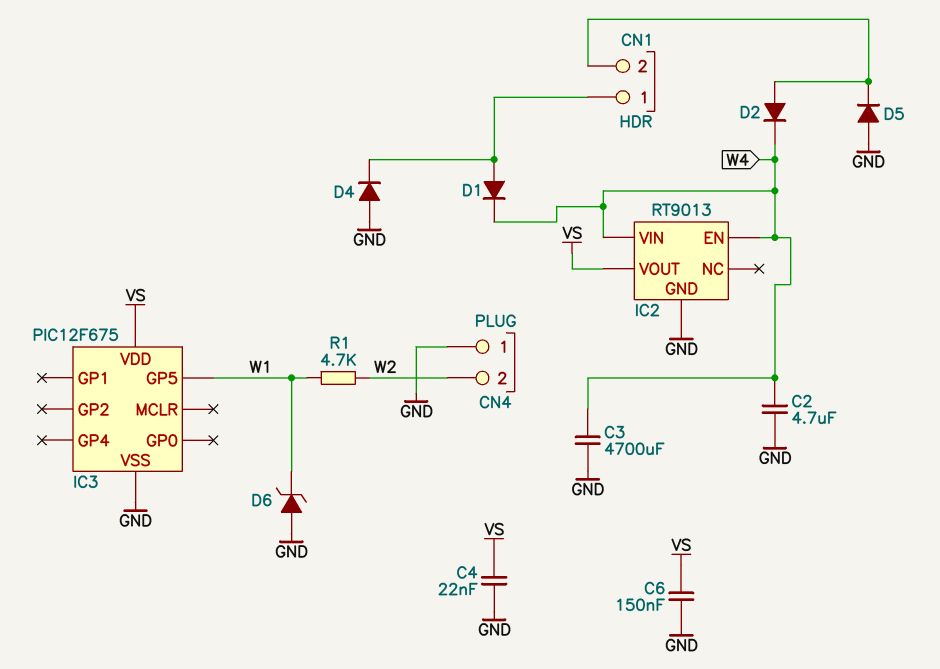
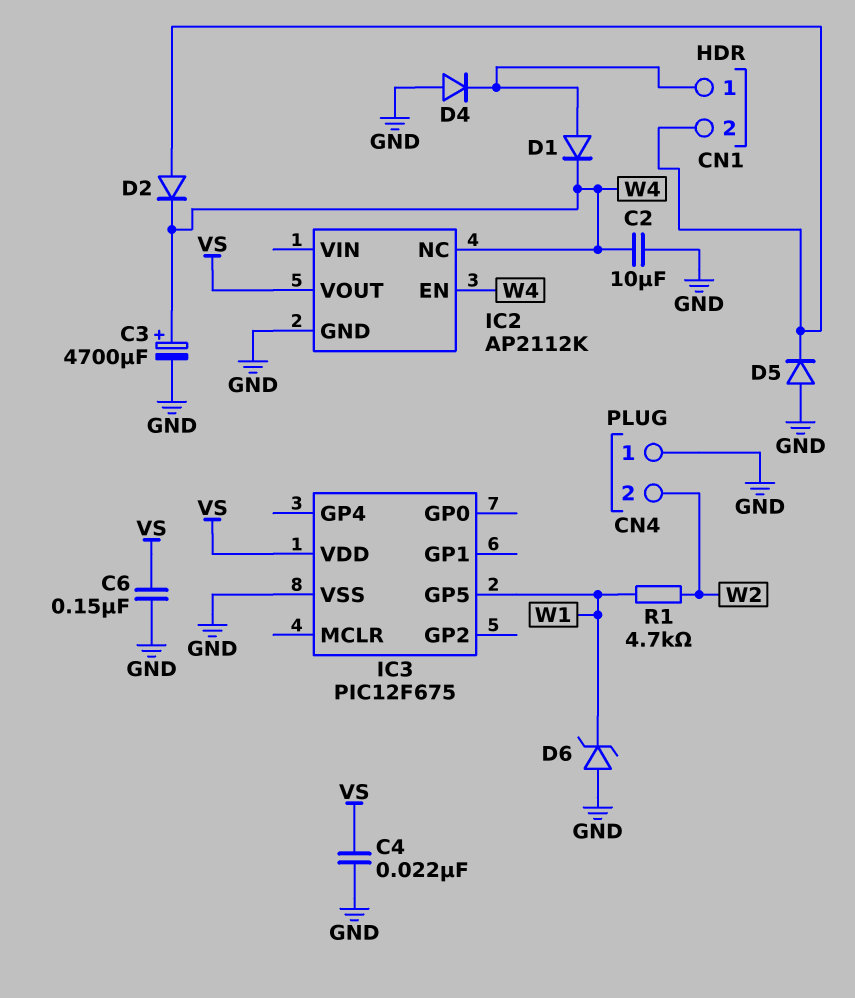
C2: 4.7uF (GND, W4) -> 10uF (GND, W4)
C3: 4700uF (GND, W4) -> 4700uF (plus W4, minus GND)
IC2: RT9013 -> AP2112K
IC2 pin NC: none -> W4
IC2 pin VIN: W4 -> none

